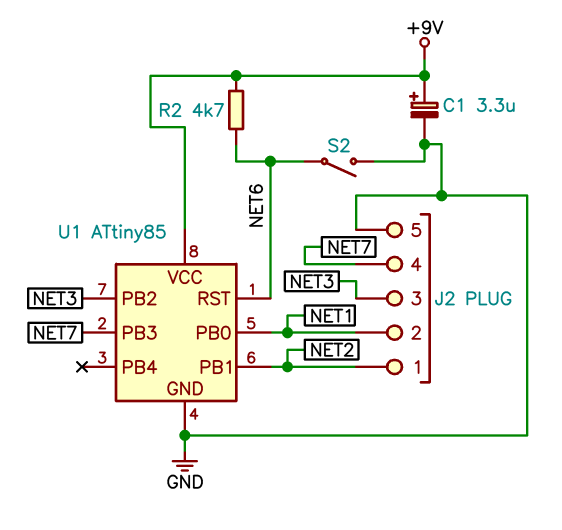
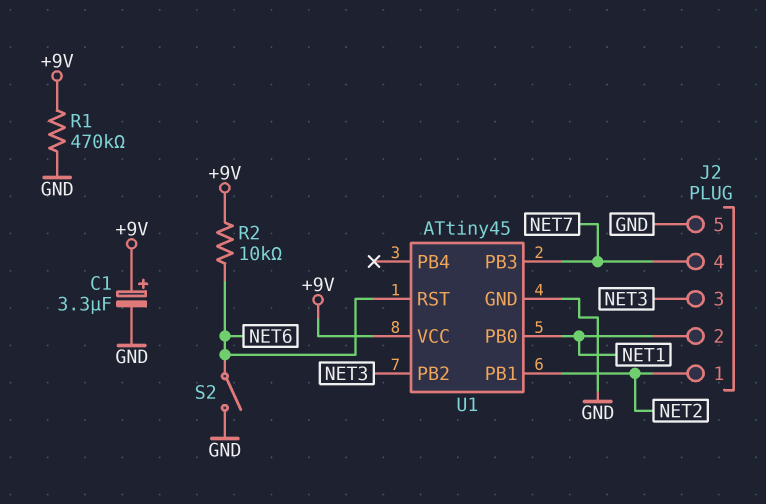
R1: none -> 470k (+9V, GND)
R2: 4.7k (+9V, NET6) -> 10k (+9V, NET6)
U1: ATtiny85 -> ATtiny45

